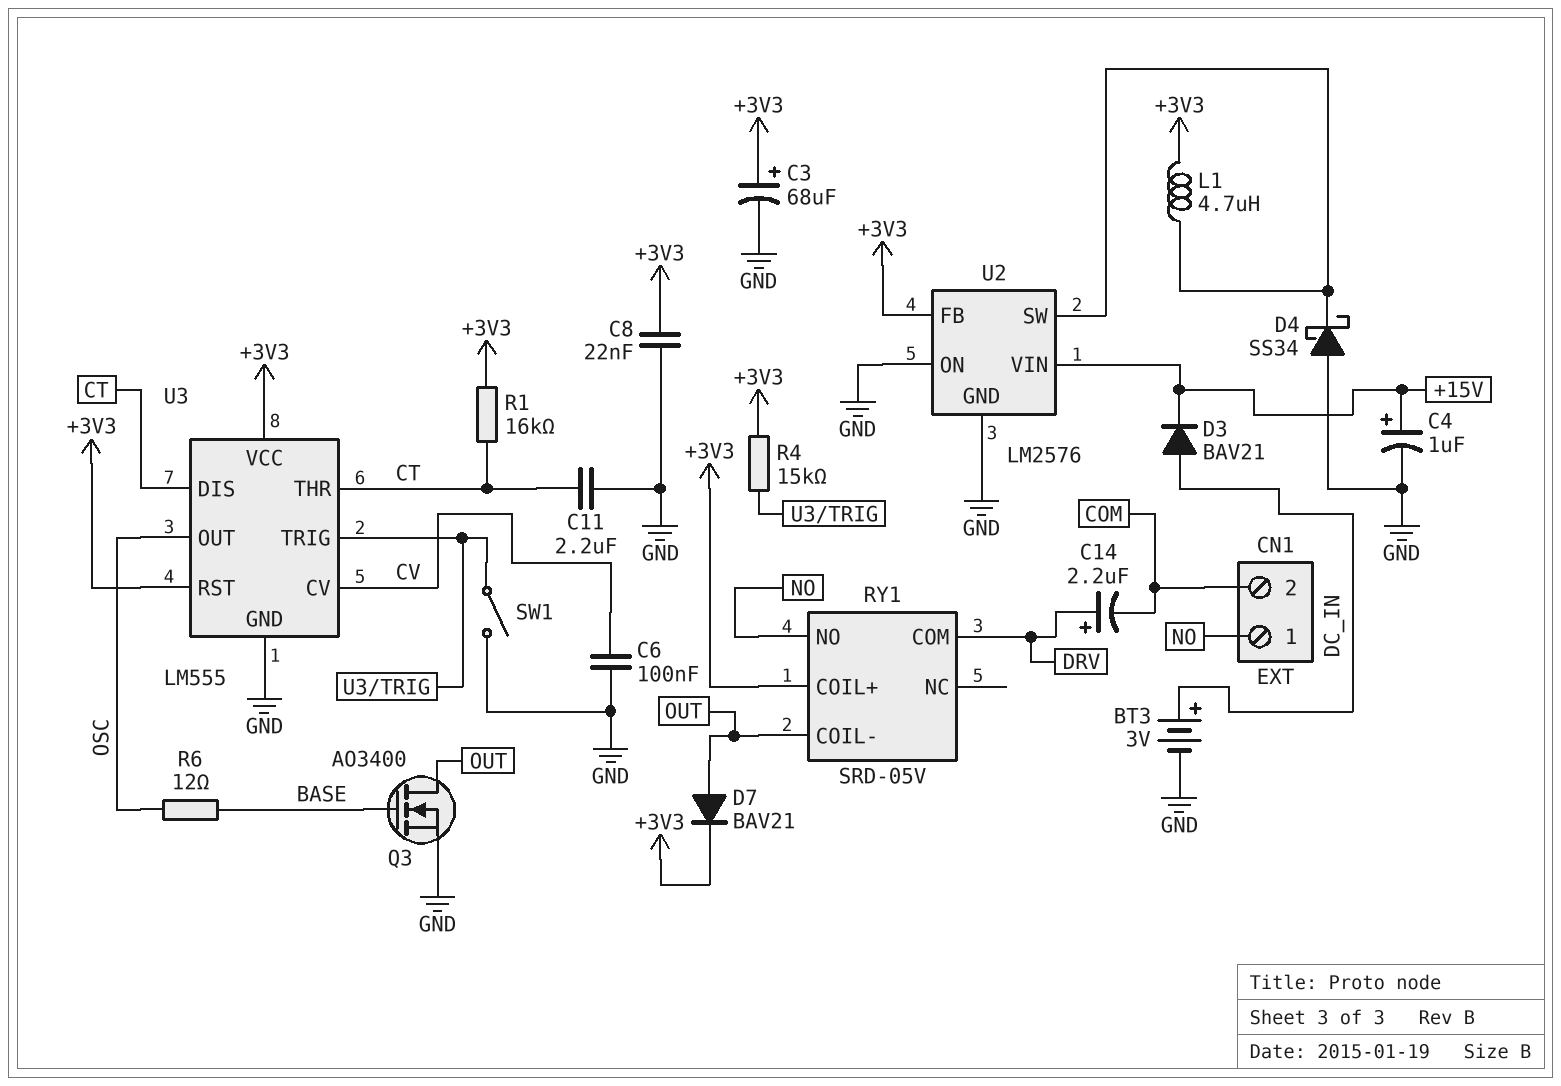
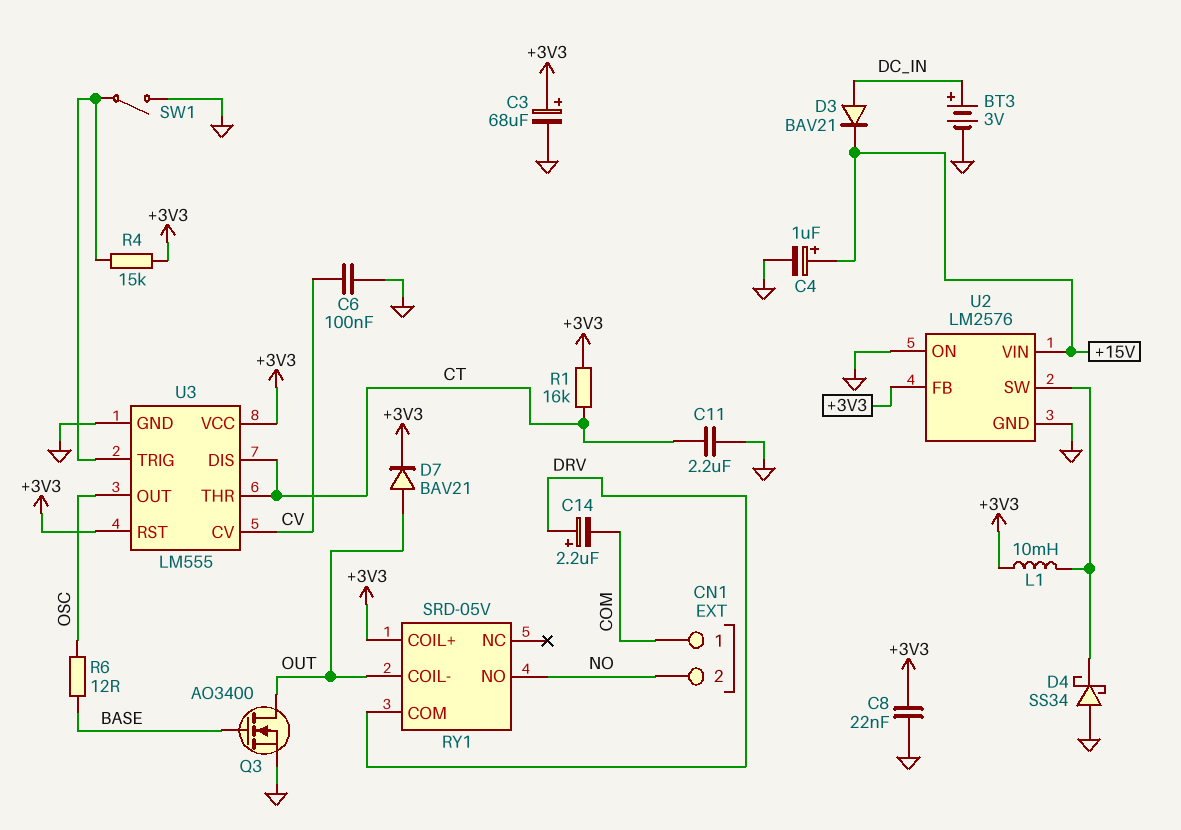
CN1 pin 1: NO -> COM
CN1 pin 2: COM -> NO
L1: 4.7uH (+3V3, U2/SW) -> 10mH (+3V3, U2/SW)

